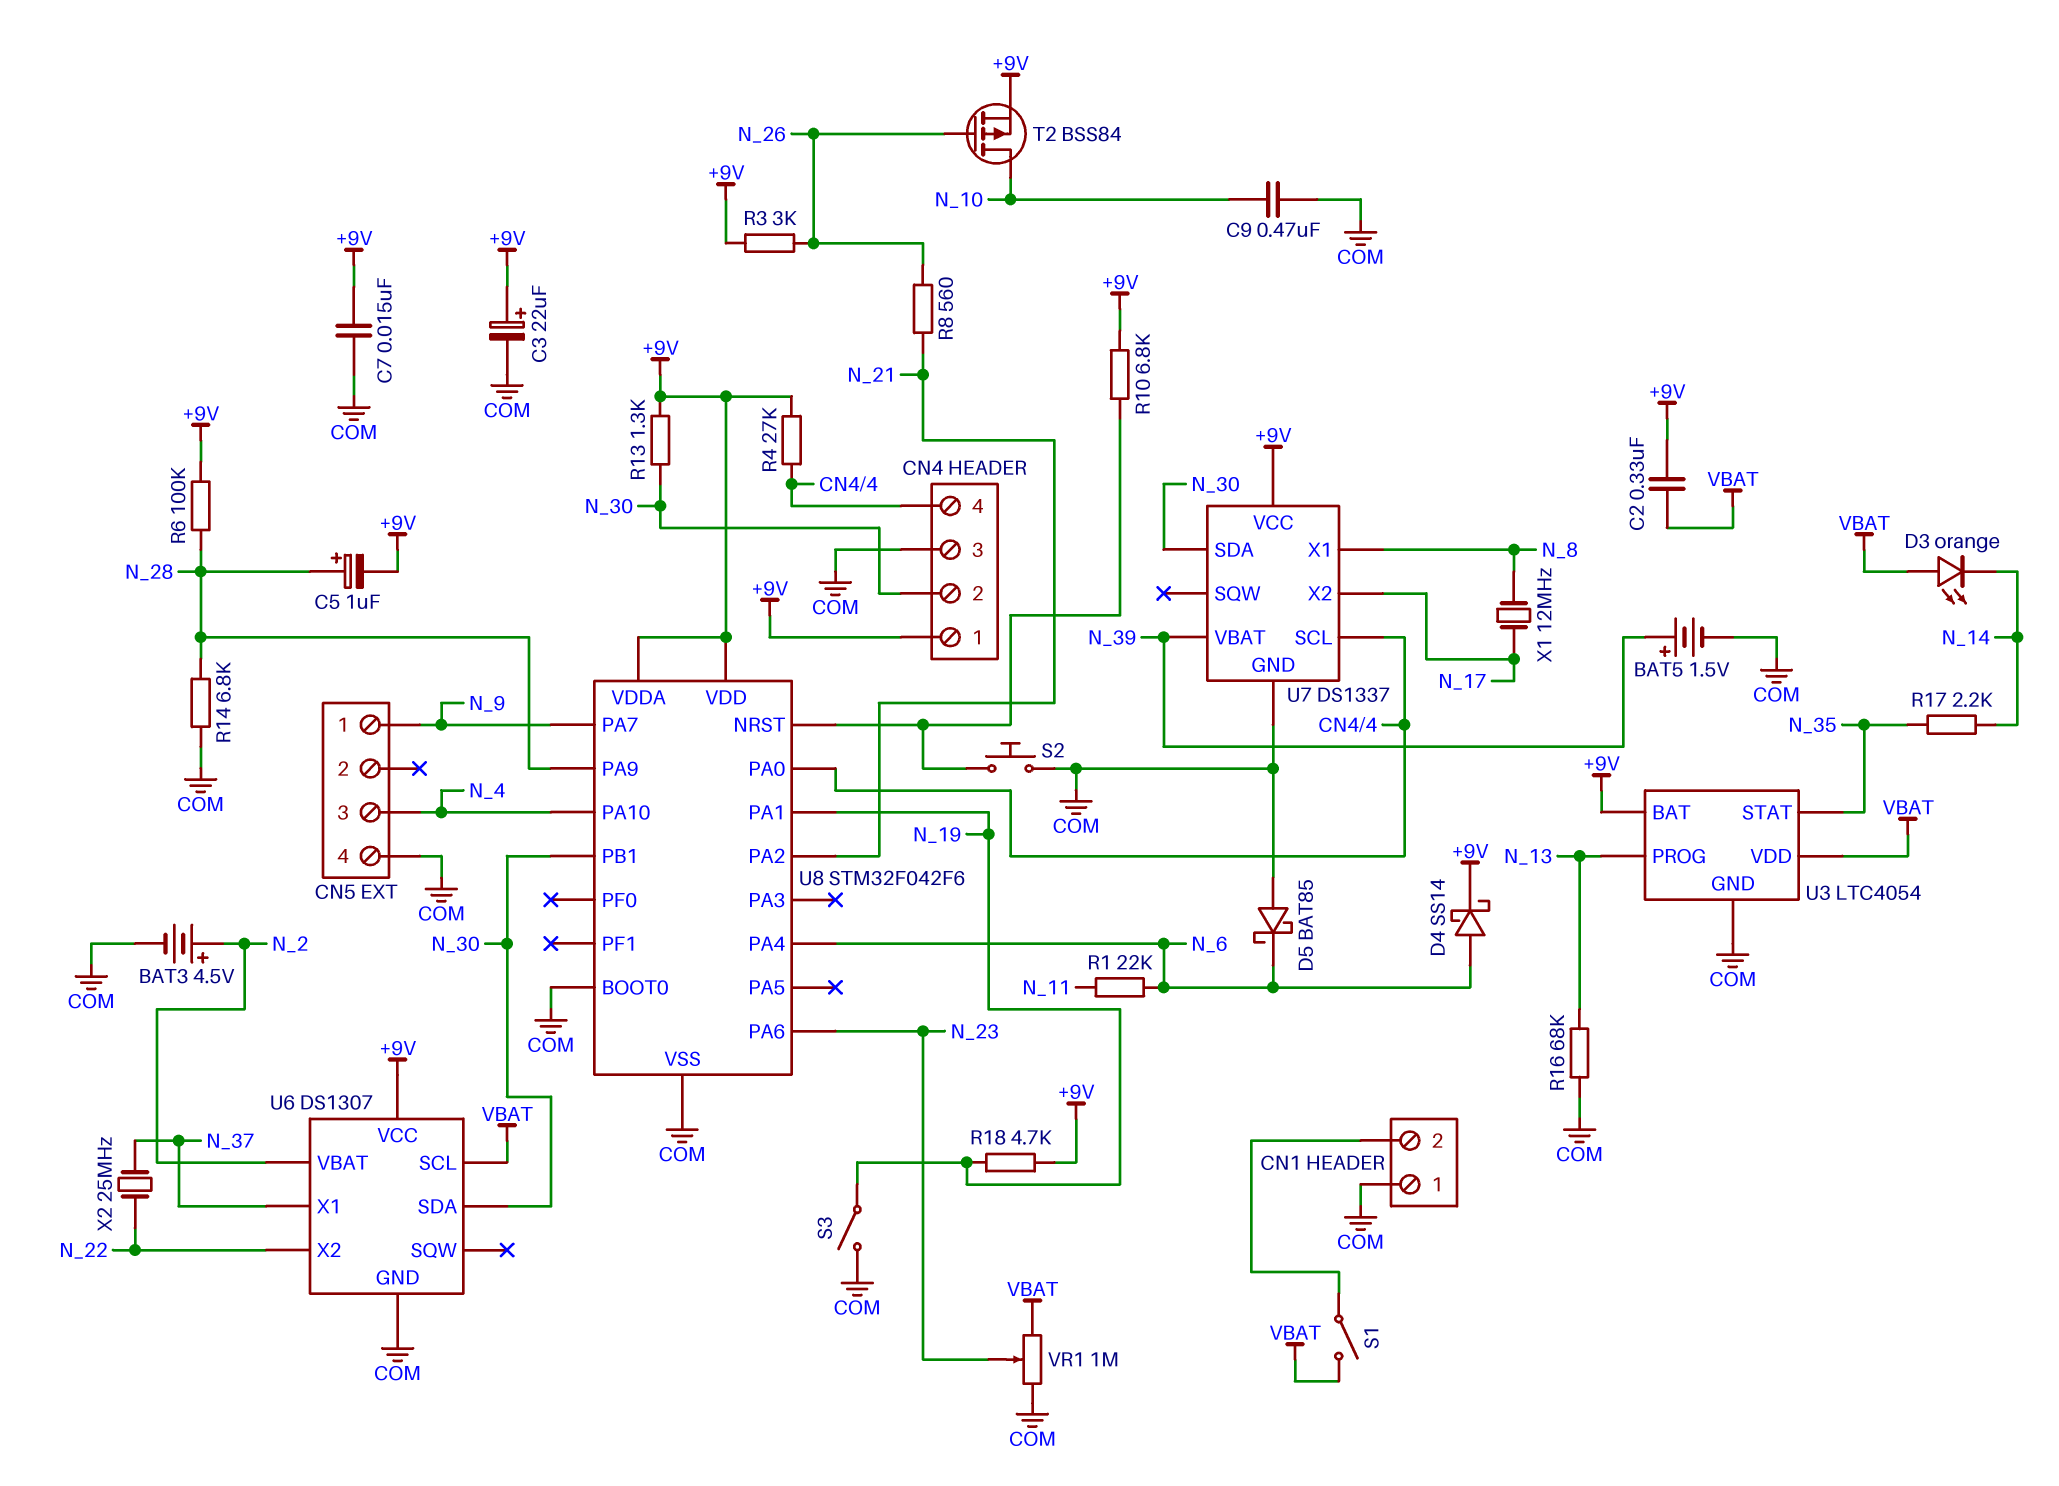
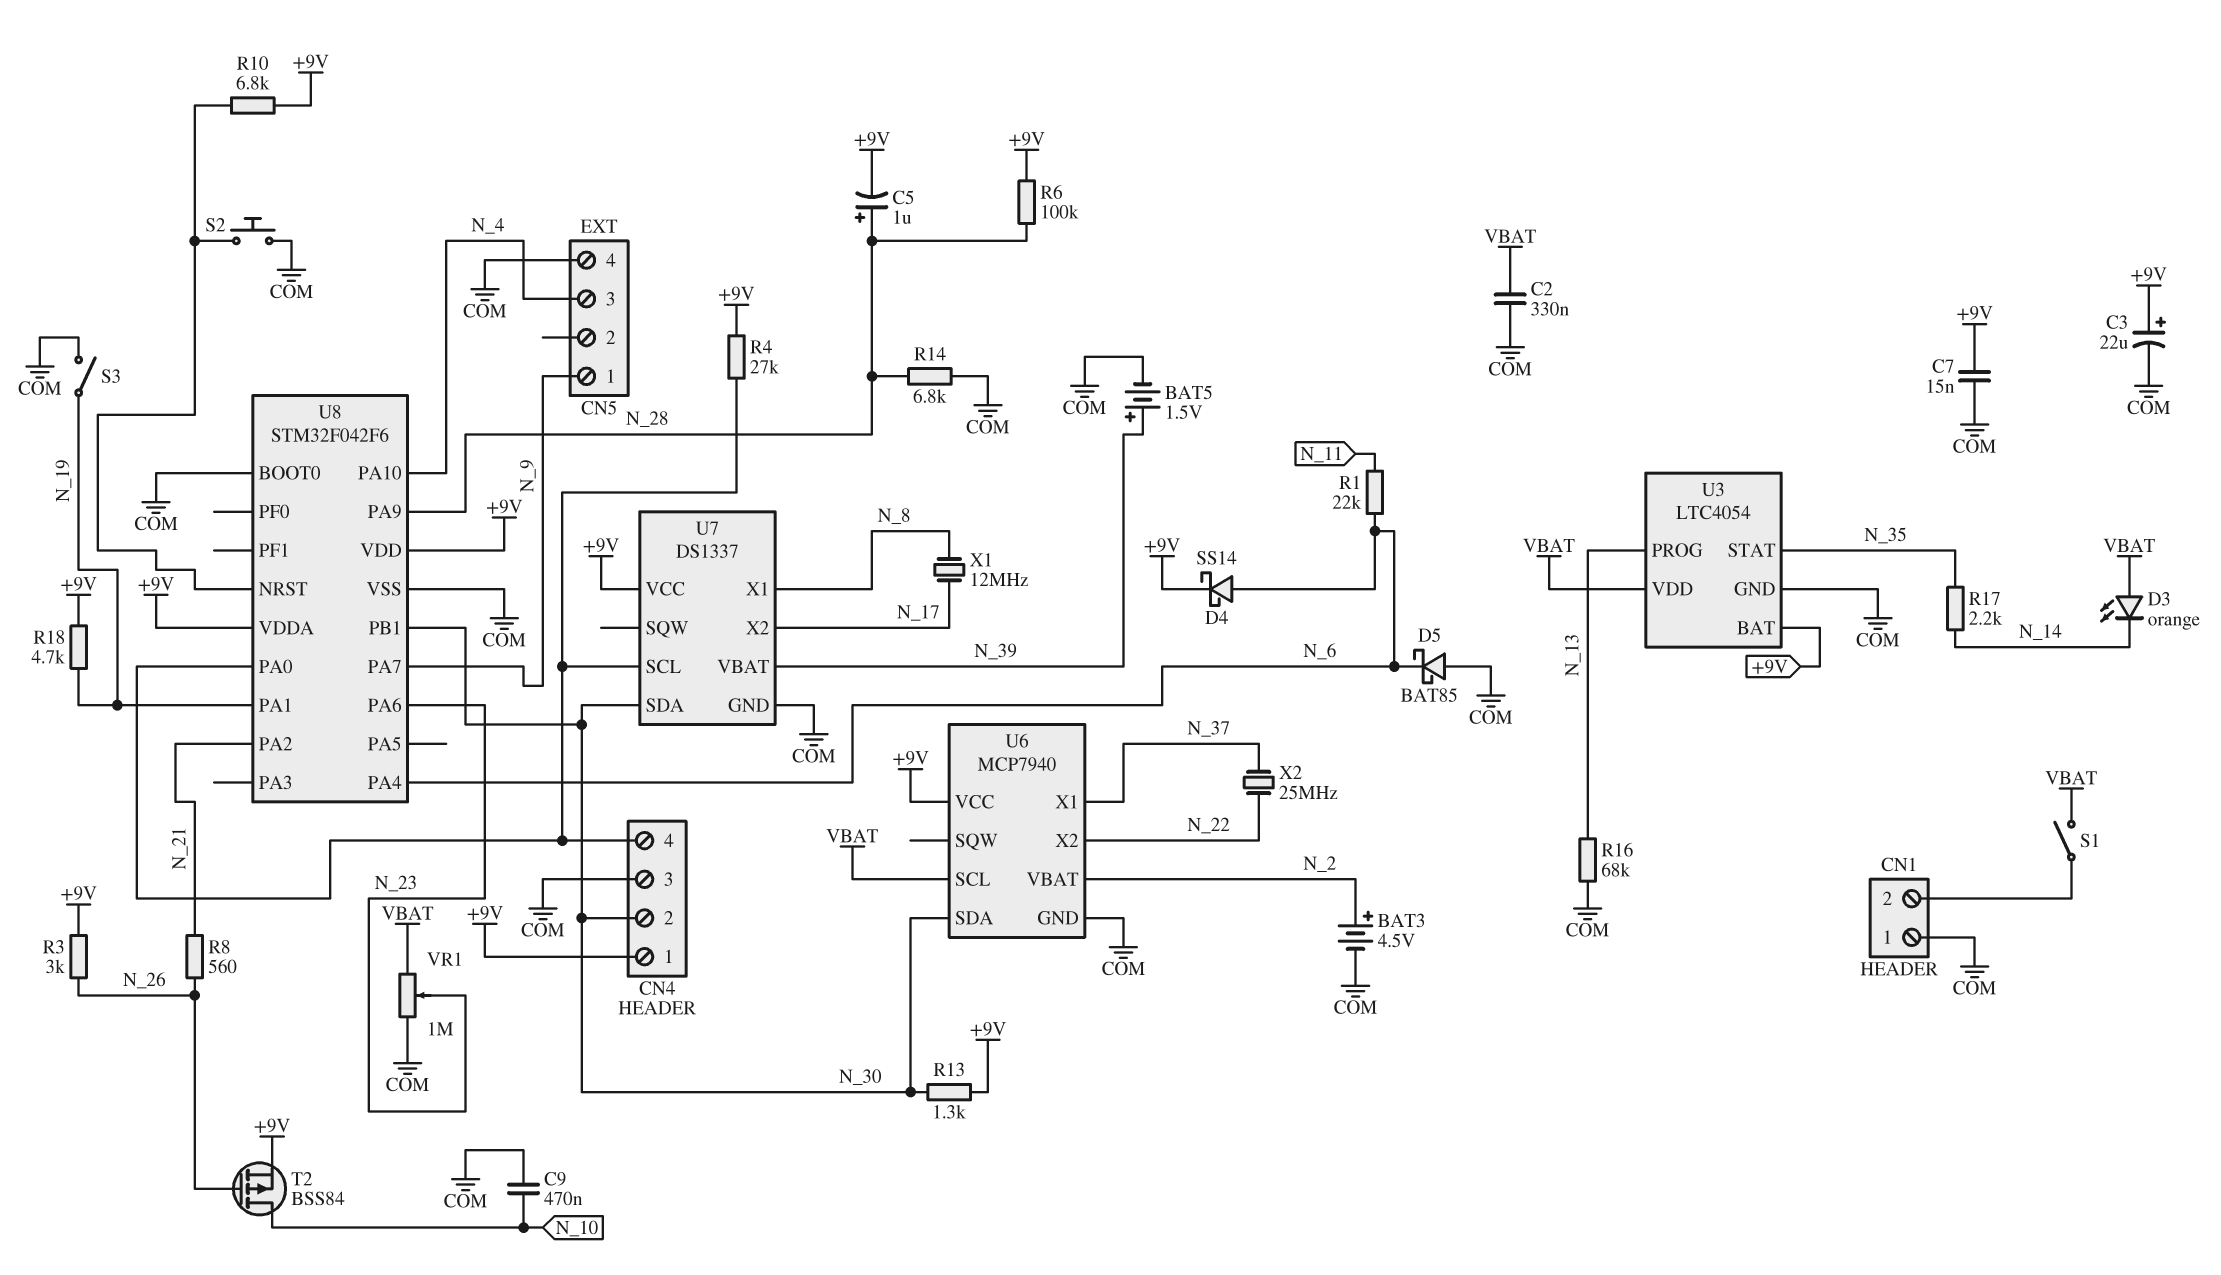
C2: 330nF (+9V, VBAT) -> 330nF (COM, VBAT)
U6: DS1307 -> MCP7940

